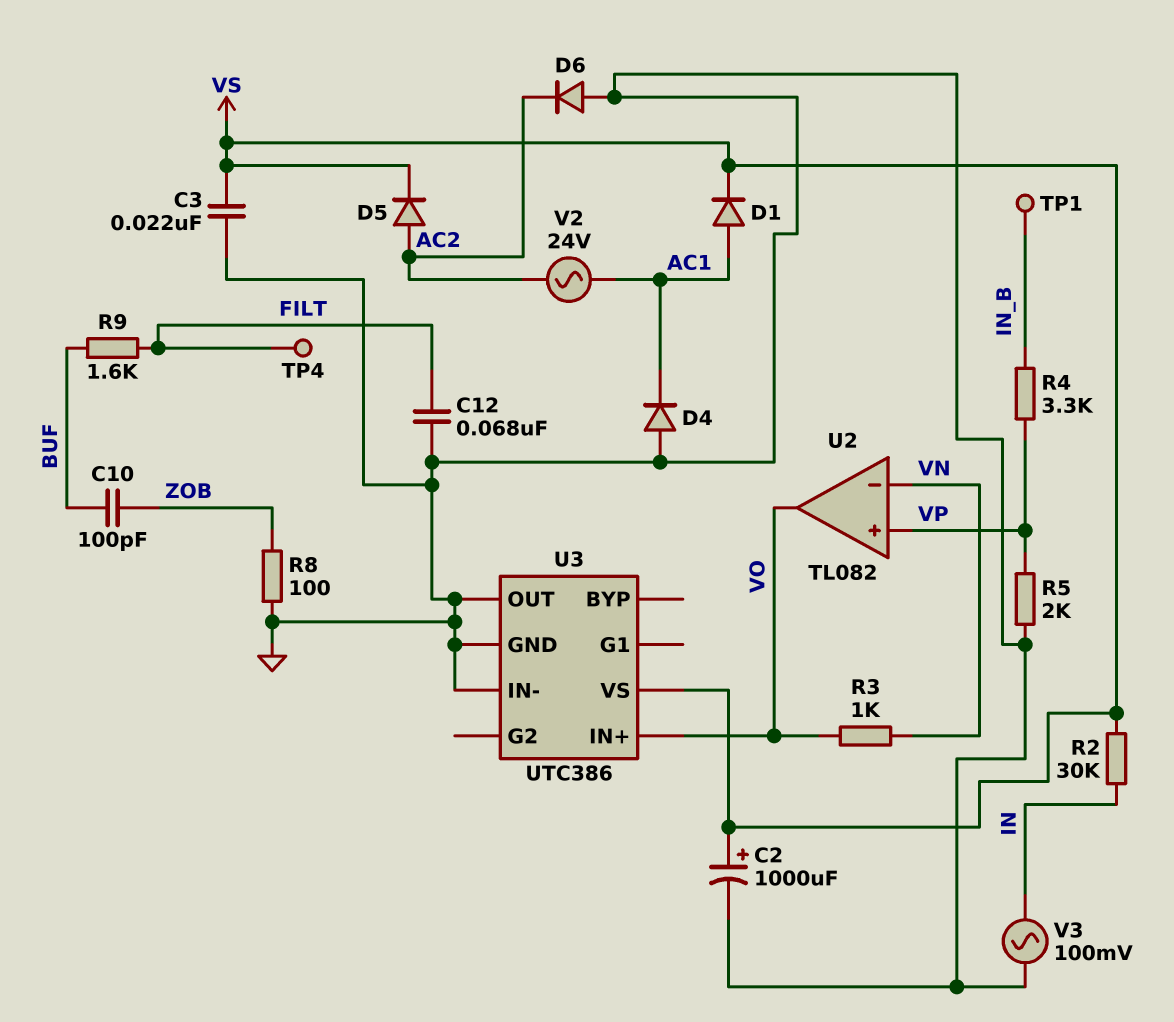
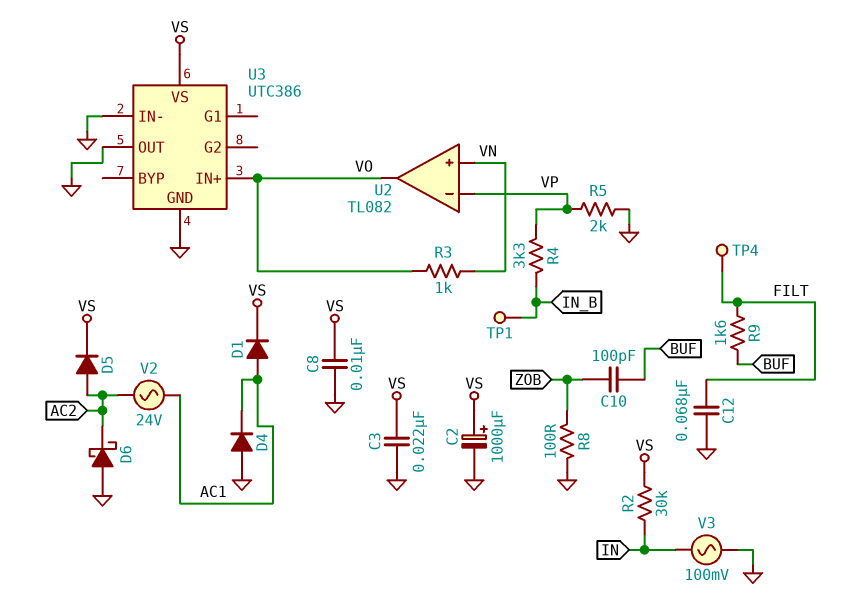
C8: none -> 10nF (GND, VS)
D6: diode (A GND, K AC2) -> schottky (A GND, K AC2)
U2 pin in+: VP -> VN
U2 pin in-: VN -> VP

